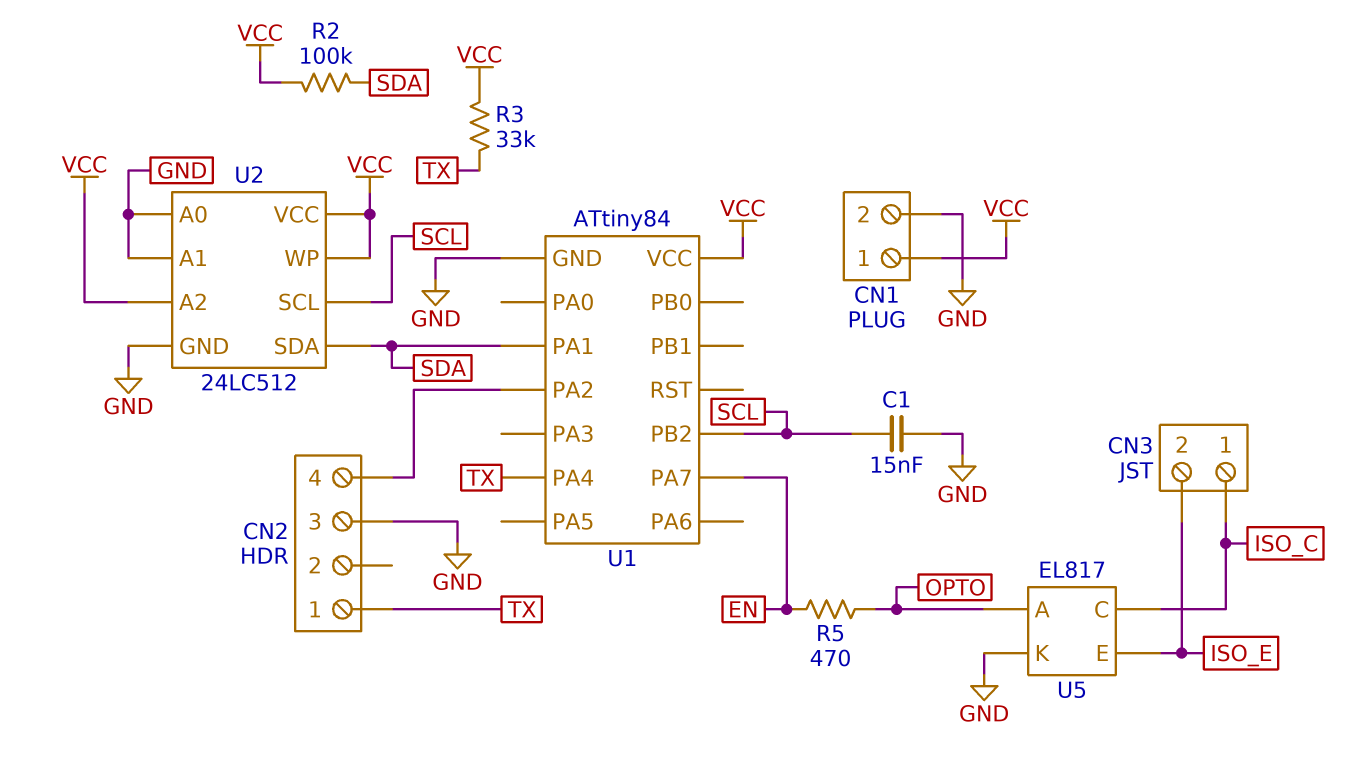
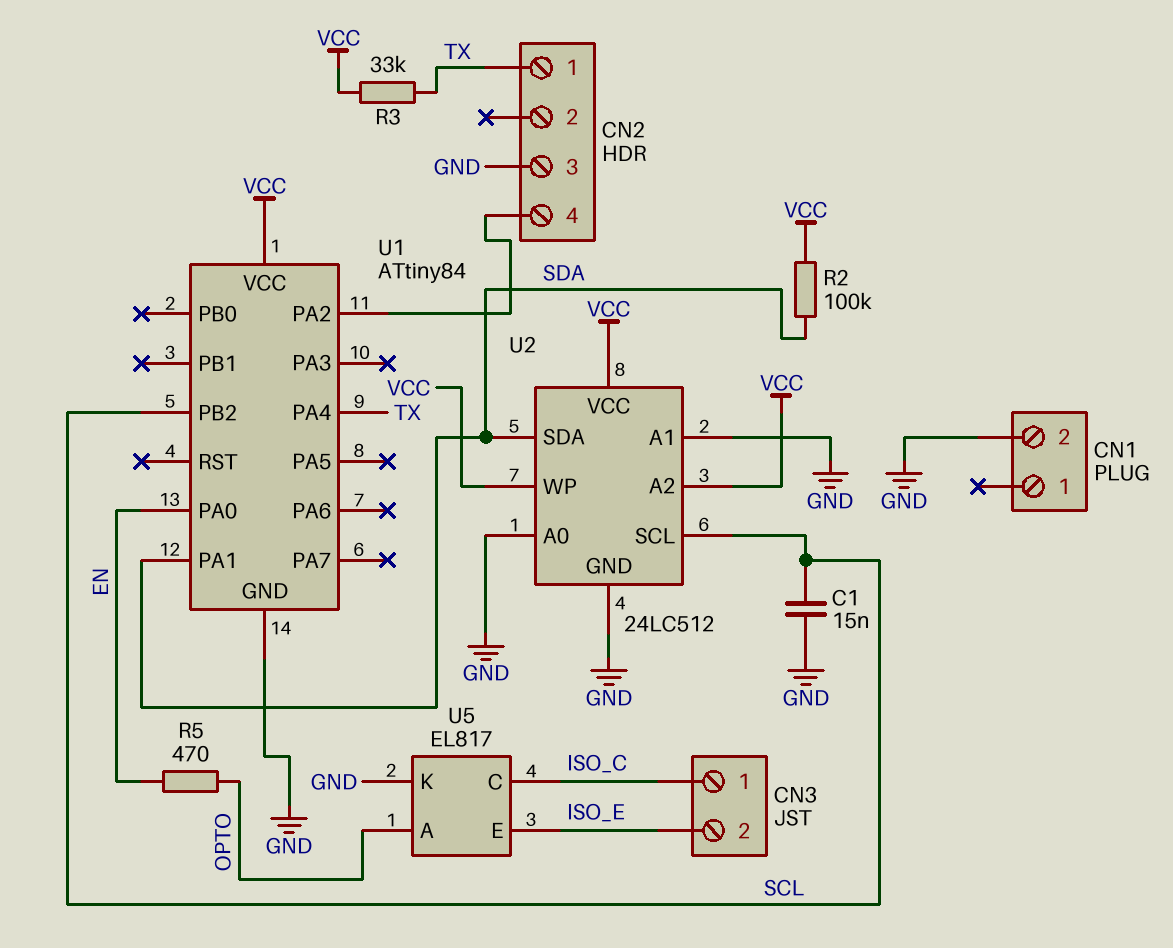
CN1 pin 1: VCC -> none
U1 pin PA0: none -> EN
U1 pin PA7: EN -> none

